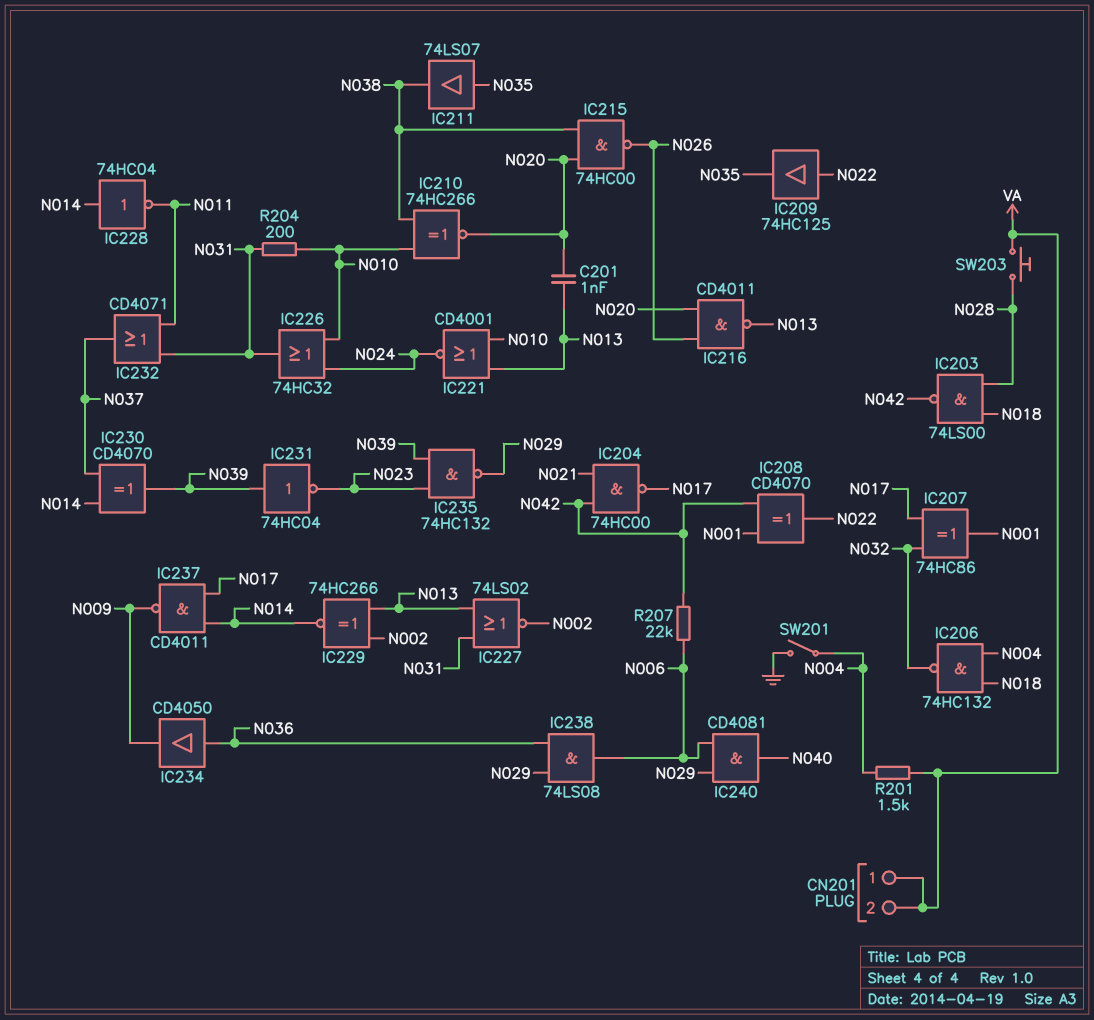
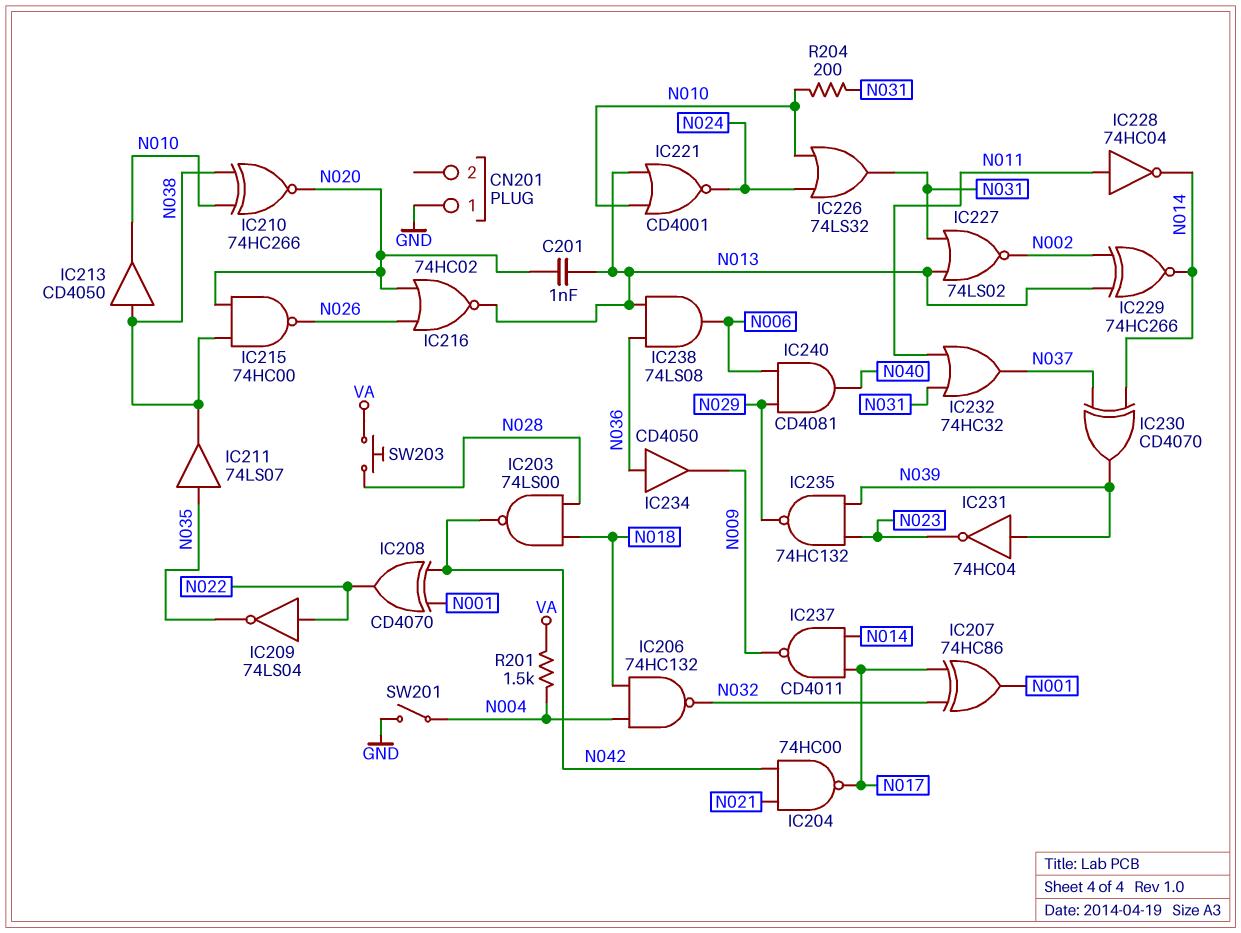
CN201 pin 1: VA -> GND
CN201 pin 2: VA -> none
IC209: buffer 74HC125 (in N022, out N035) -> NOT 74LS04 (in N022, out N035)
IC213: none -> buffer CD4050 (in N038, out N010)
IC216: NAND CD4011 (in N020, in N026, out N013) -> NOR 74HC02 (in N020, in N026, out N013)
IC226: OR 74HC32 (in N010, in N024, out N031) -> OR 74LS32 (in N010, in N024, out N031)
IC228: NOT 74HC04 (in N014, out N011) -> NOT 74HC04 (in N011, out N014)
IC232: OR CD4071 (in N011, in N031, out N037) -> OR 74HC32 (in N011, in N031, out N037)
IC238: AND 74LS08 (in N029, in N036, out N006) -> AND 74LS08 (in N013, in N036, out N006)
R207: 22k (N006, N042) -> none

